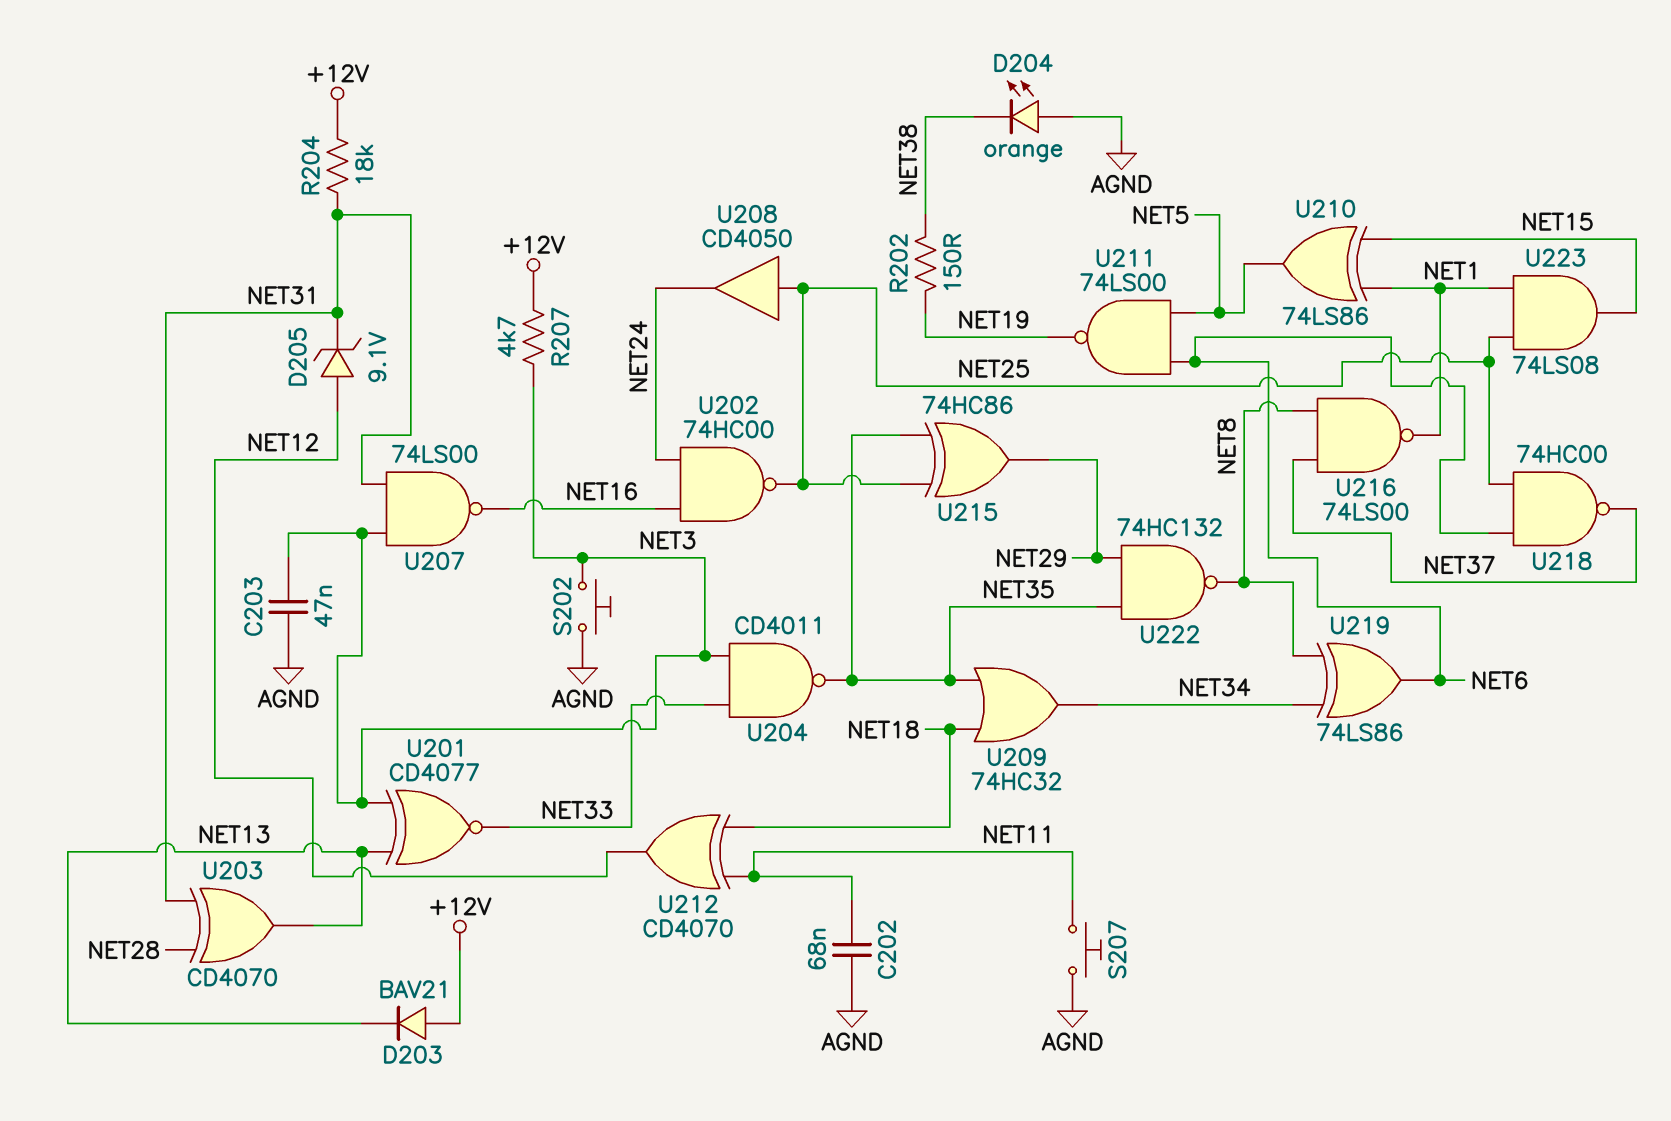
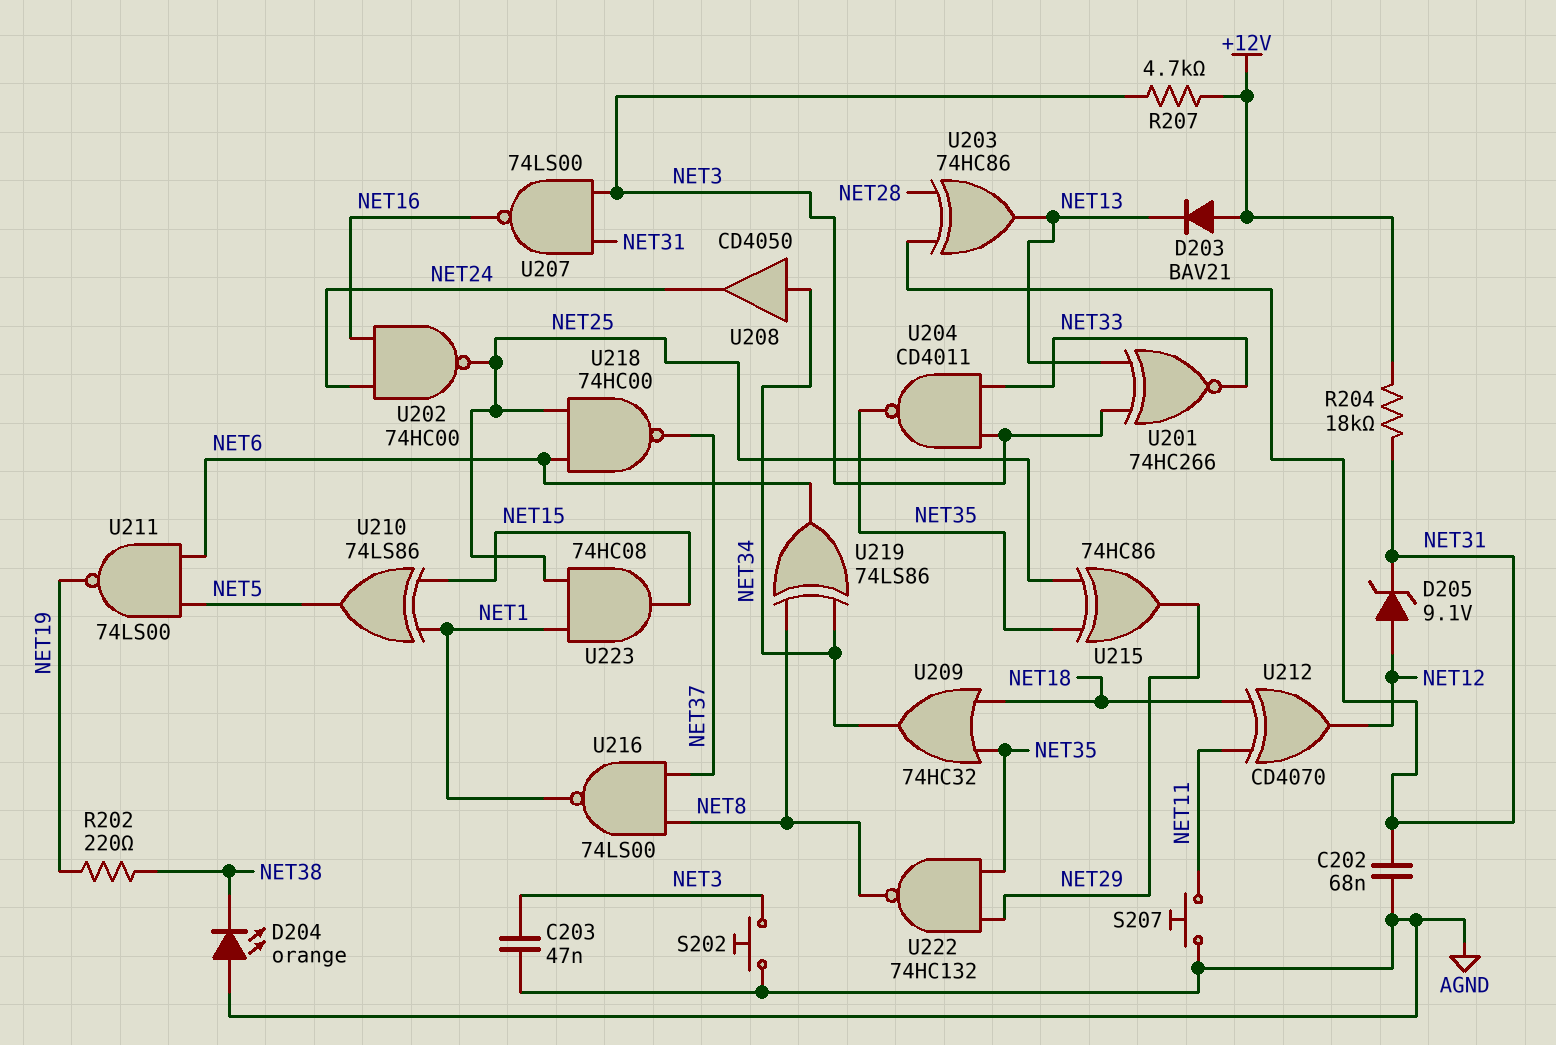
C202: 68nF (AGND, NET11) -> 68nF (AGND, NET31)
R202: 150 (NET19, NET38) -> 220 (NET19, NET38)
U201: XNOR CD4077 (in NET3, in NET13, out NET33) -> XNOR 74HC266 (in NET3, in NET13, out NET33)
U203: XOR CD4070 (in NET28, in NET31, out NET13) -> XOR 74HC86 (in NET28, in NET31, out NET13)
U208: buffer CD4050 (in NET25, out NET24) -> buffer CD4050 (in NET34, out NET24)
U223: AND 74LS08 (in NET1, in NET25, out NET15) -> AND 74HC08 (in NET1, in NET25, out NET15)

